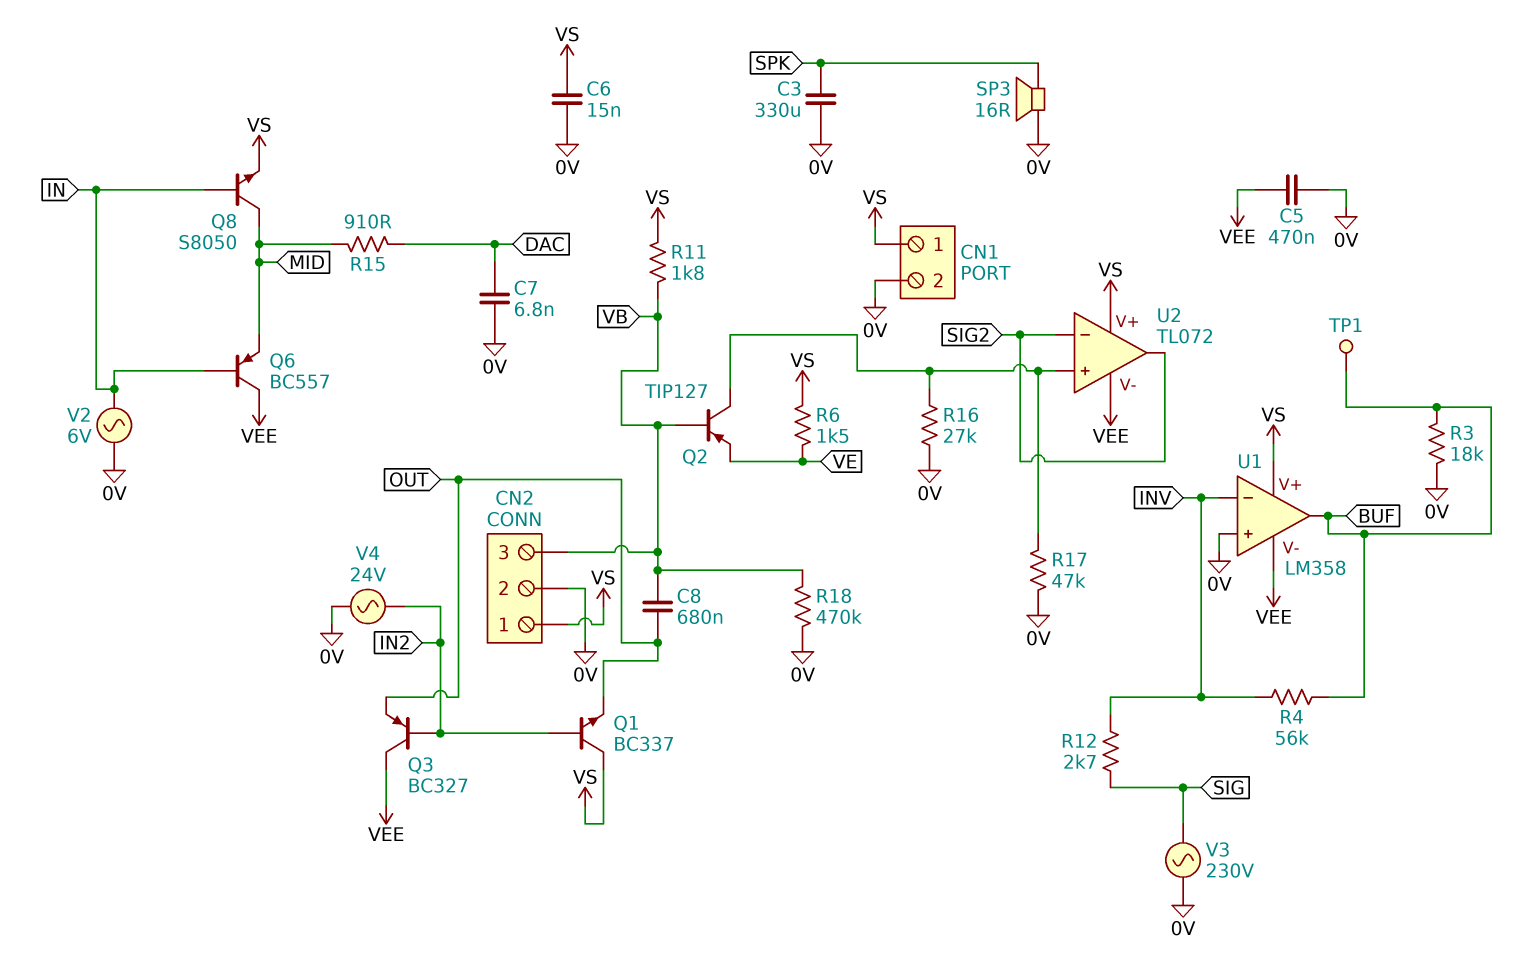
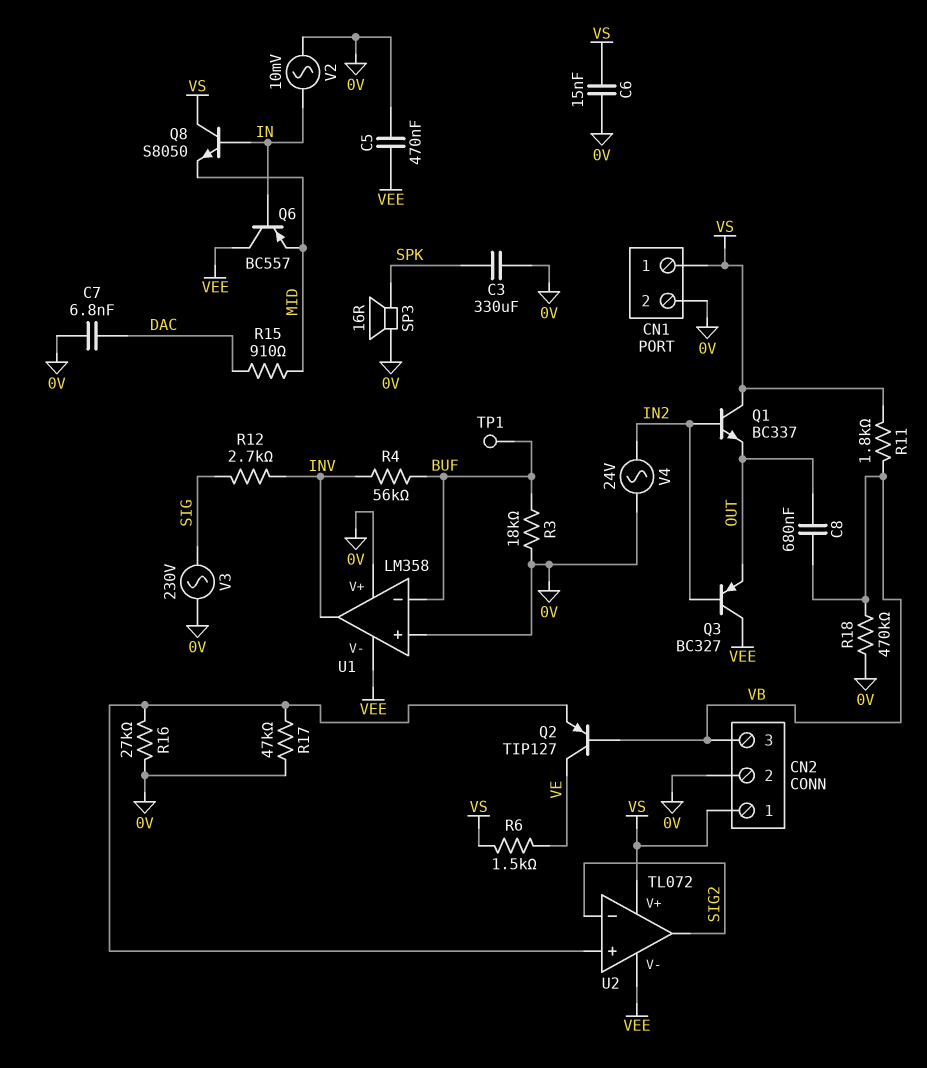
Q2: PNP TIP127 (B VB, C U2/in+, E VE) -> PNP TIP127 (B VB, C VE, E U2/in+)
Q8: NPN S8050 (B IN, C MID, E VS) -> NPN S8050 (B IN, C VS, E MID)
U1 pin V+: VS -> 0V
U1 pin in-: INV -> BUF
U1 pin out: BUF -> INV
V2: AC 6V (0V, IN) -> AC 10mV (0V, IN)

